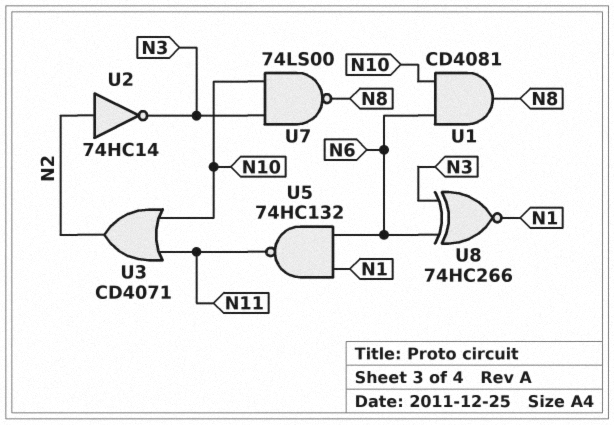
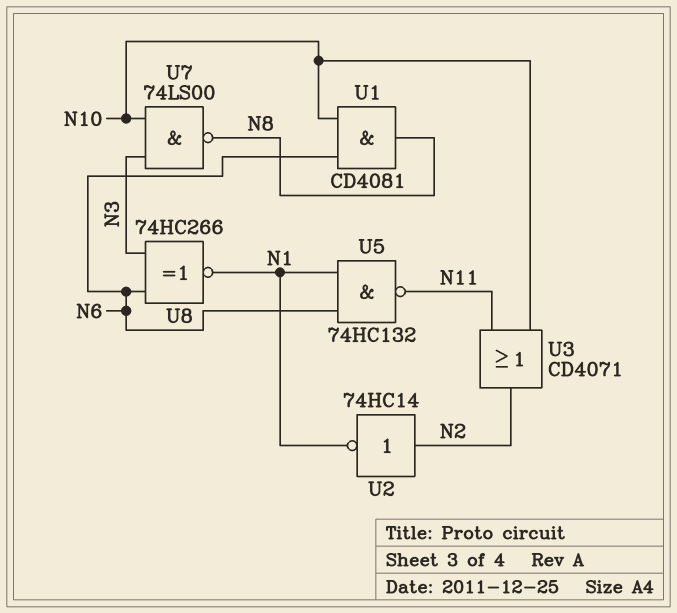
U2: NOT 74HC14 (in N2, out N3) -> NOT 74HC14 (in N2, out N1)

